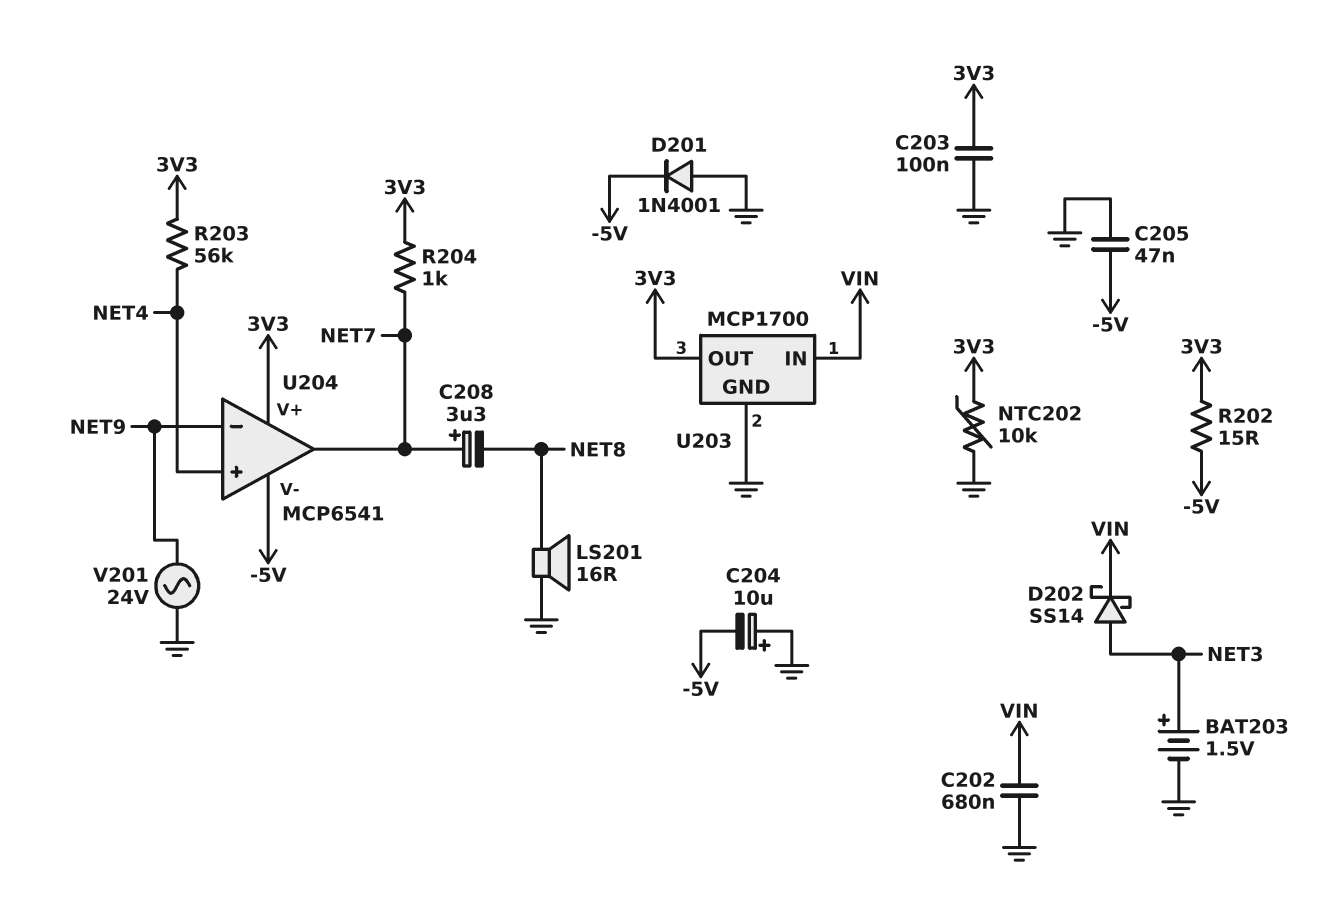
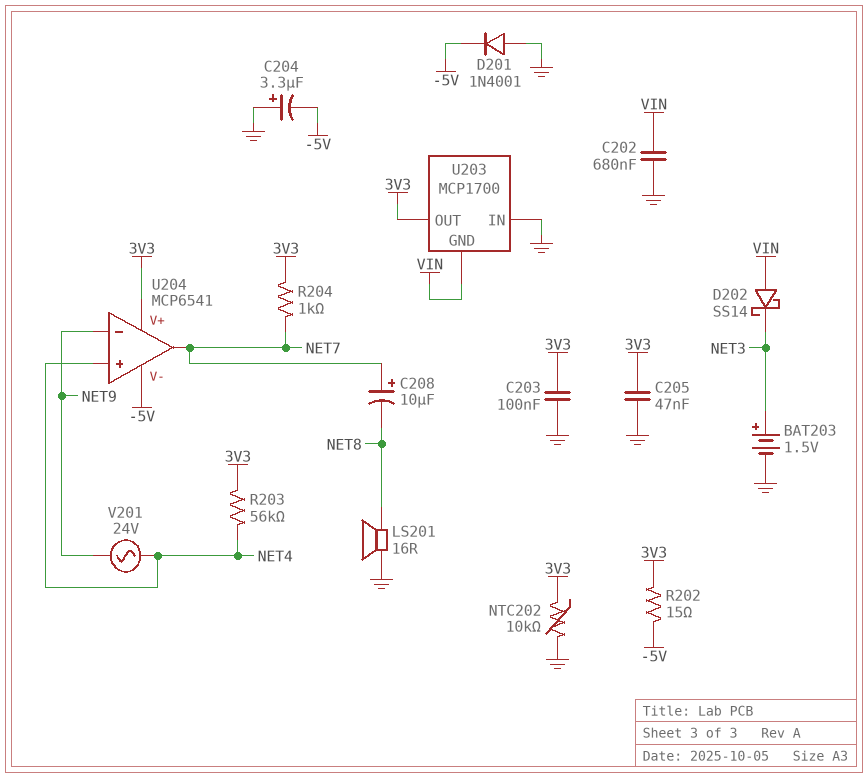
C204: 10uF (plus GND, minus -5V) -> 3.3uF (plus GND, minus -5V)
C205: 47nF (-5V, GND) -> 47nF (3V3, GND)
C208: 3.3uF (plus NET7, minus NET8) -> 10uF (plus NET7, minus NET8)
D202: schottky SS14 (A NET3, K VIN) -> schottky SS14 (A VIN, K NET3)
U203 pin GND: GND -> VIN
U203 pin IN: VIN -> GND
V201: AC 24V (GND, NET9) -> AC 24V (NET4, NET9)

